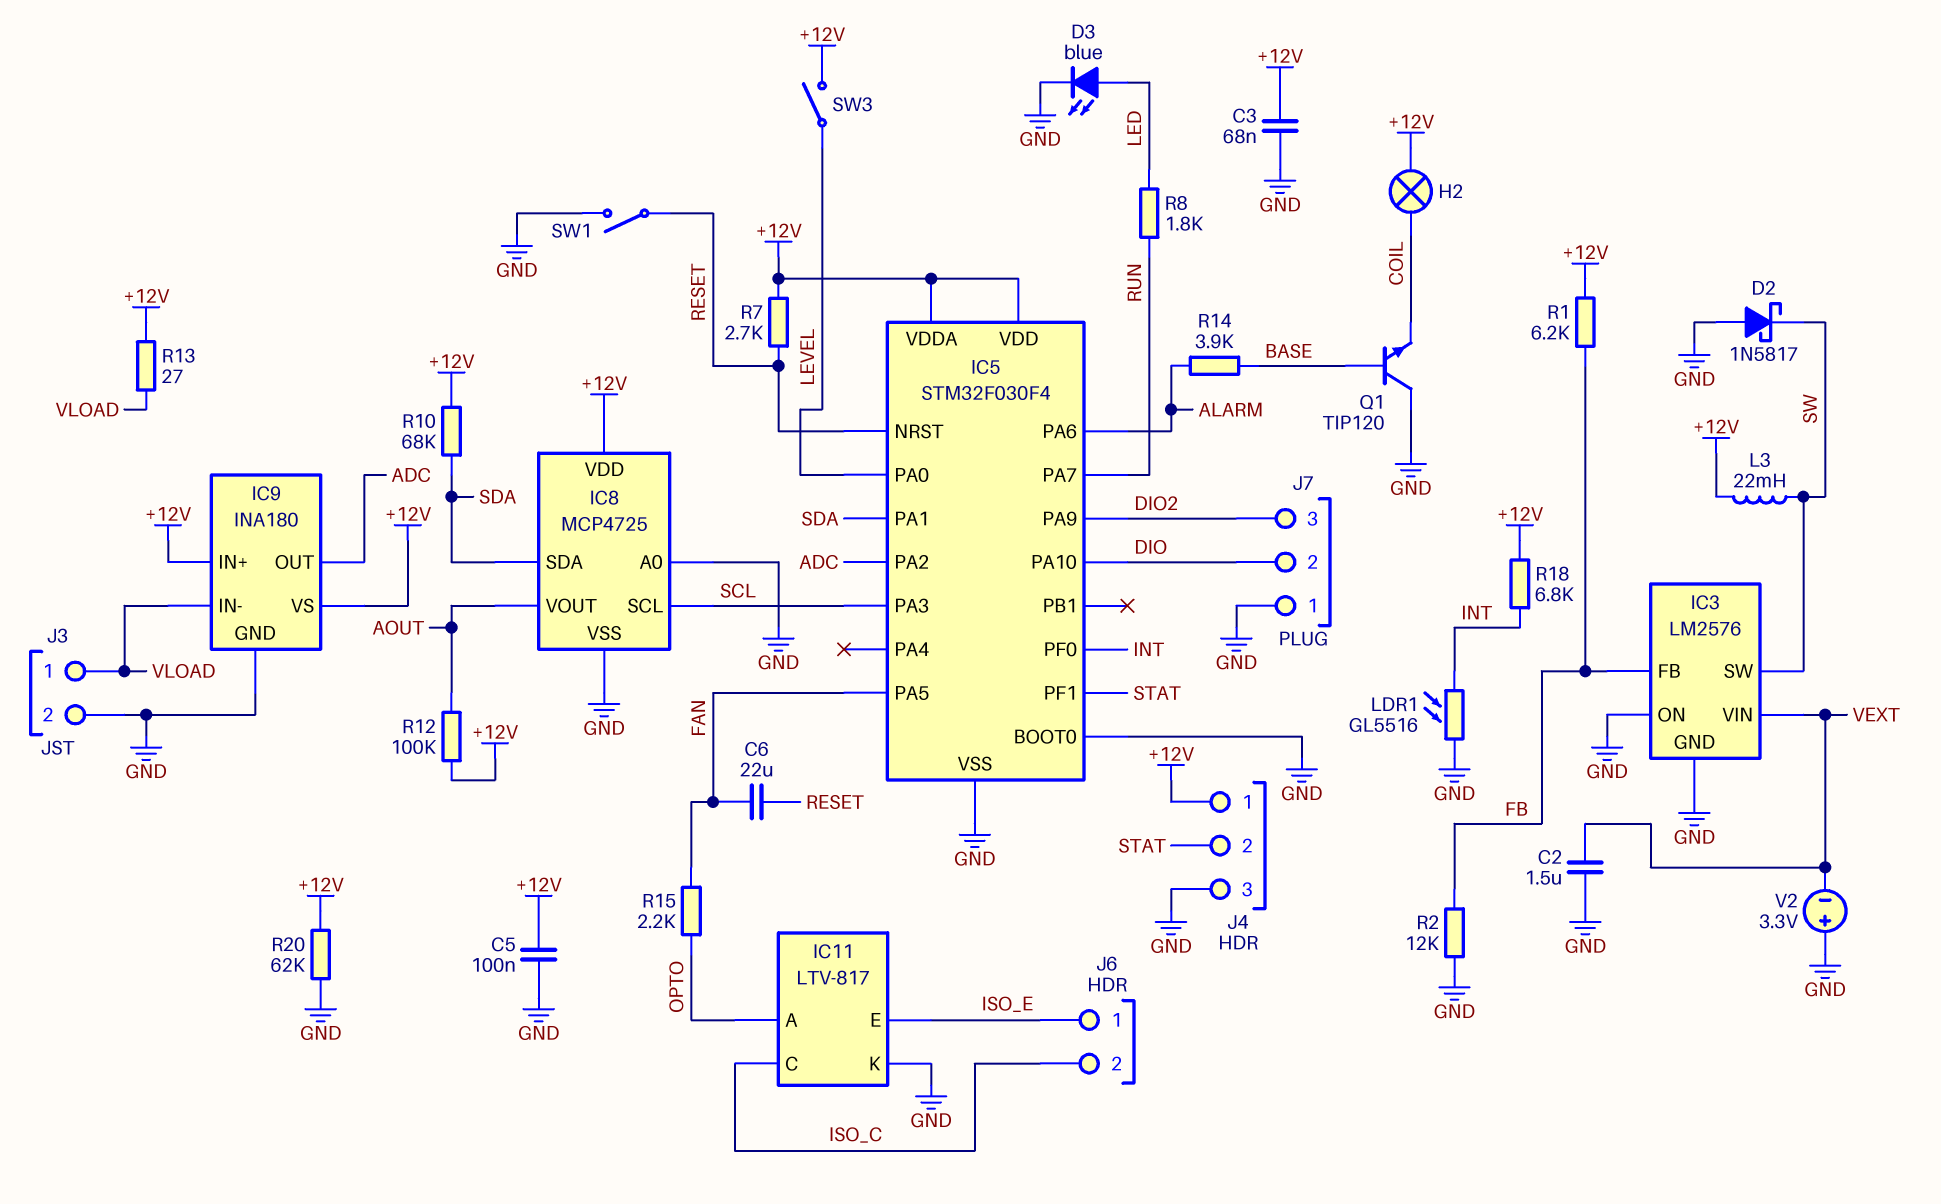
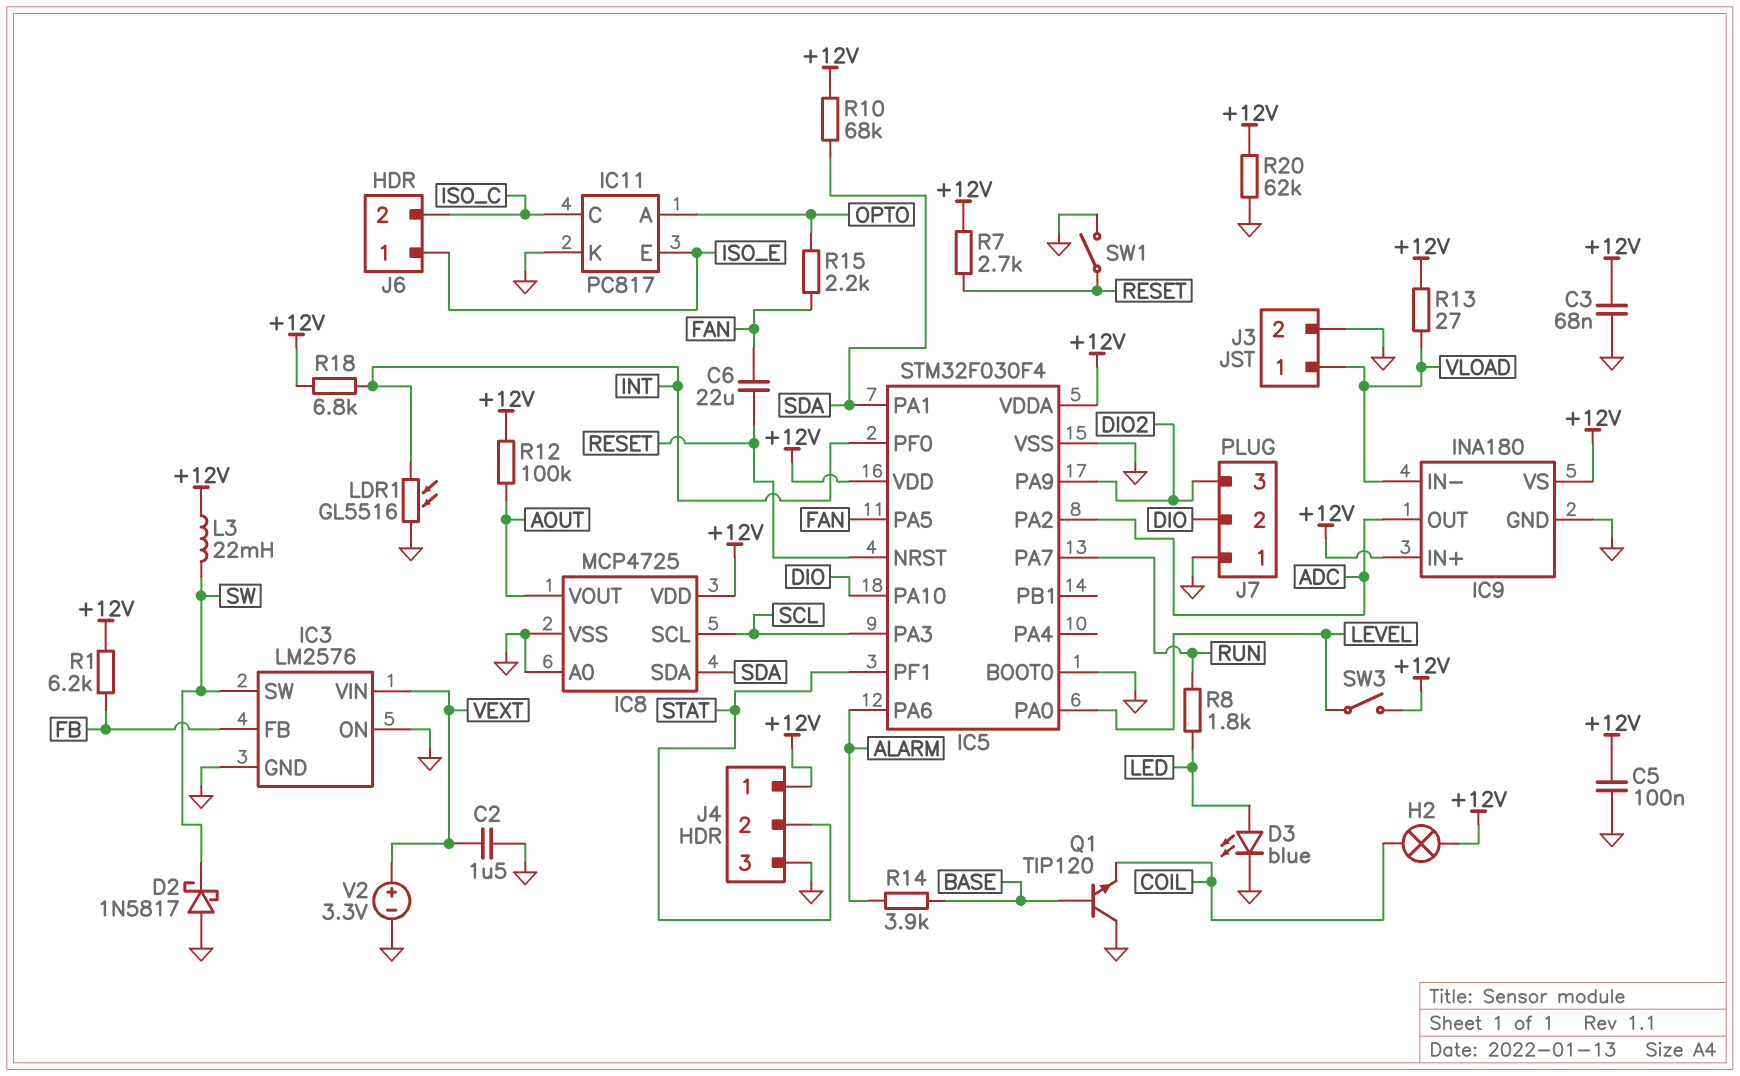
IC11: LTV-817 -> PC817
R2: 12k (FB, GND) -> none
V2: 3.3V (plus GND, minus VEXT) -> 3.3V (plus VEXT, minus GND)

